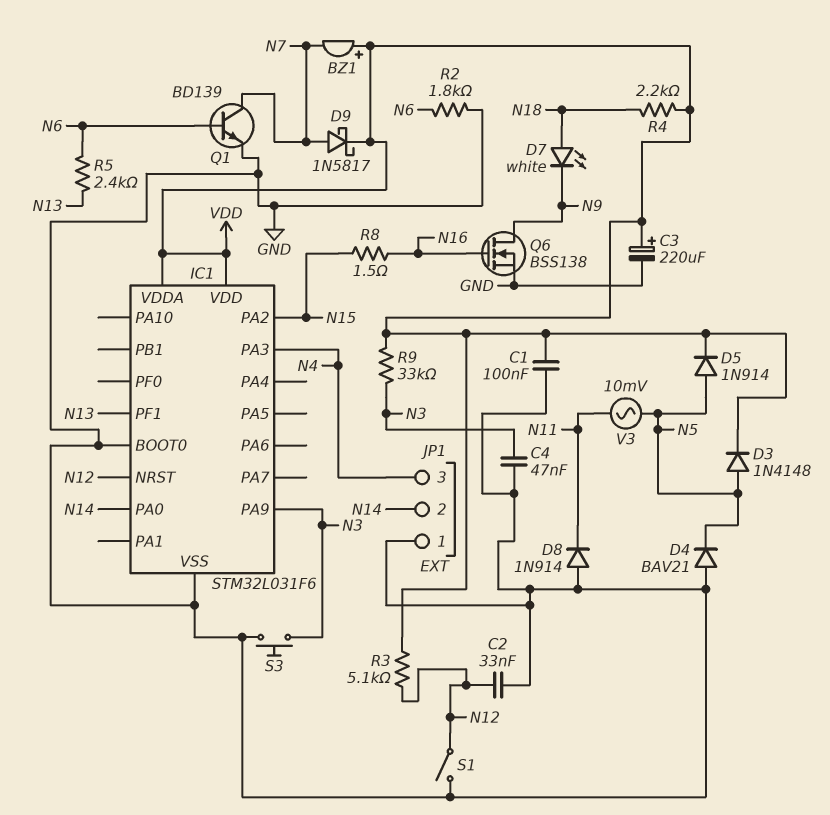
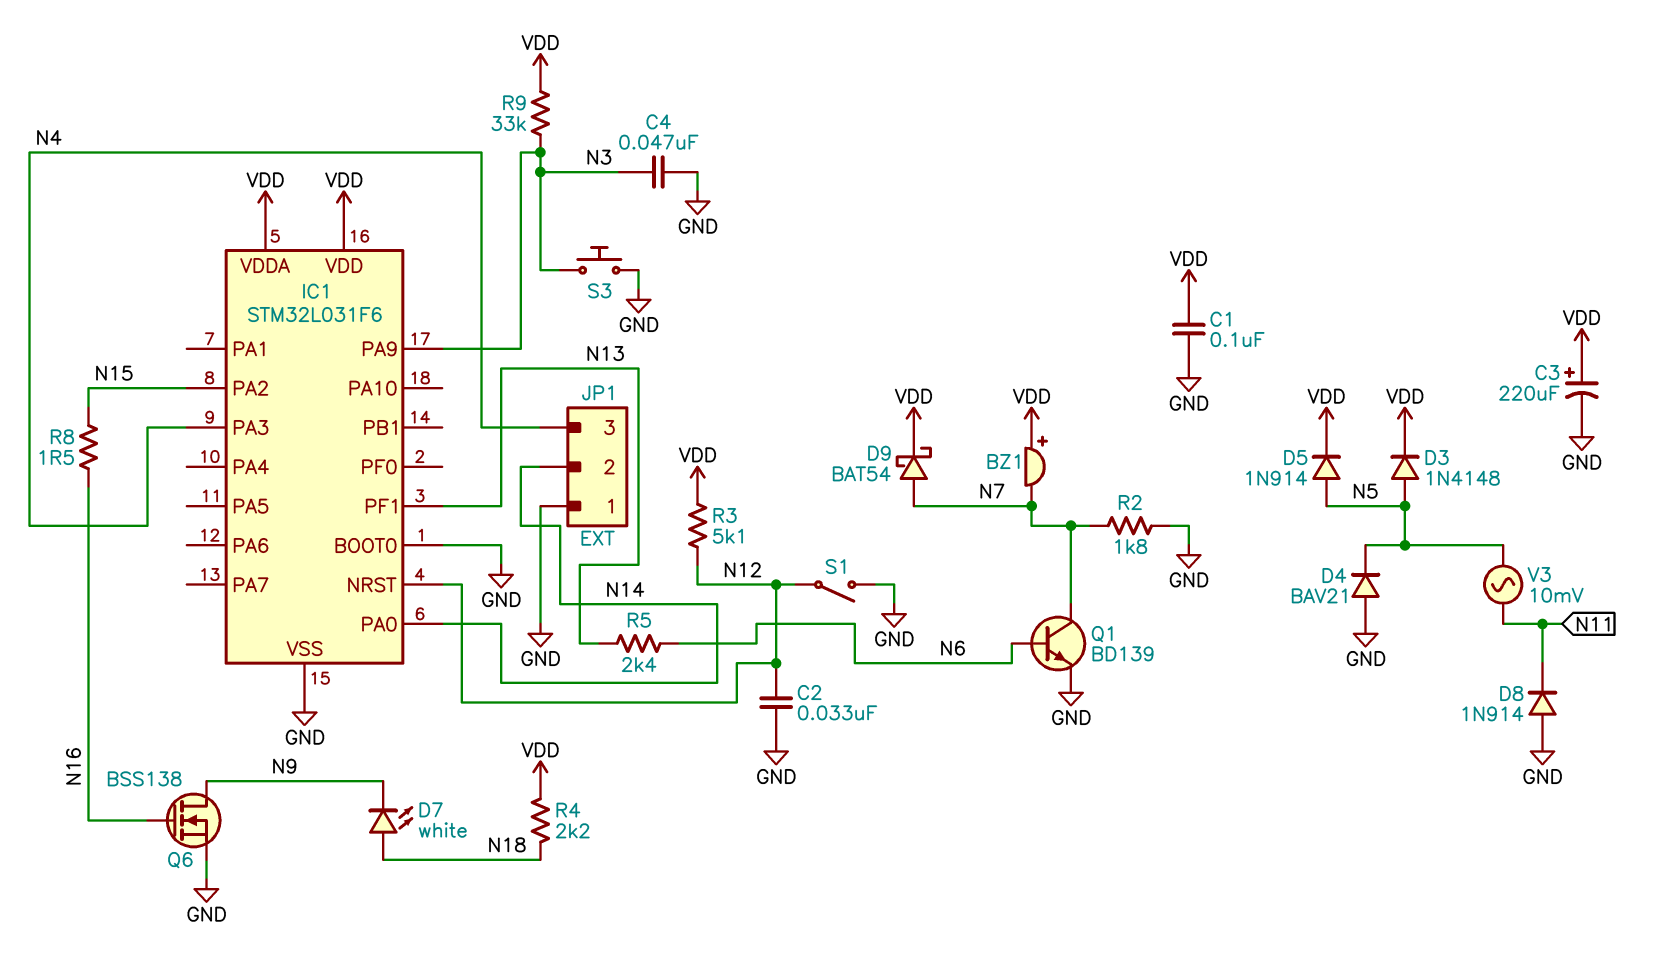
D9: schottky 1N5817 (A N7, K VDD) -> schottky BAT54 (A N7, K VDD)
R2: 1.8k (GND, N6) -> 1.8k (GND, N7)

